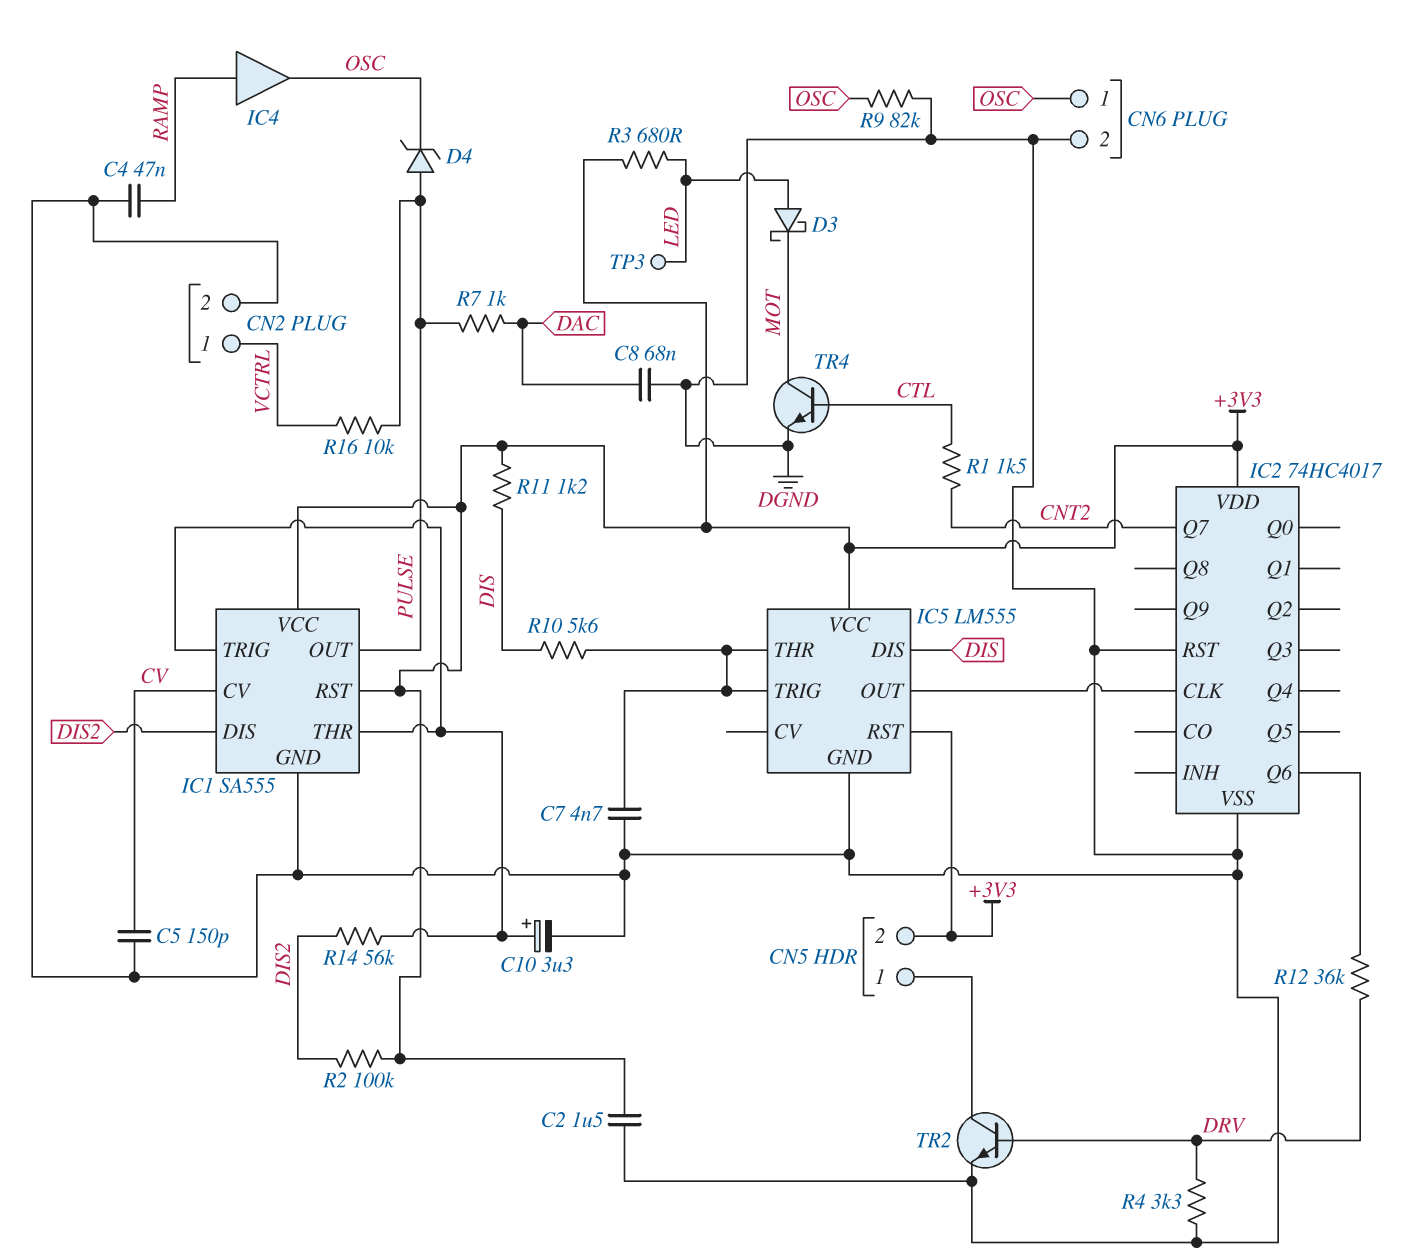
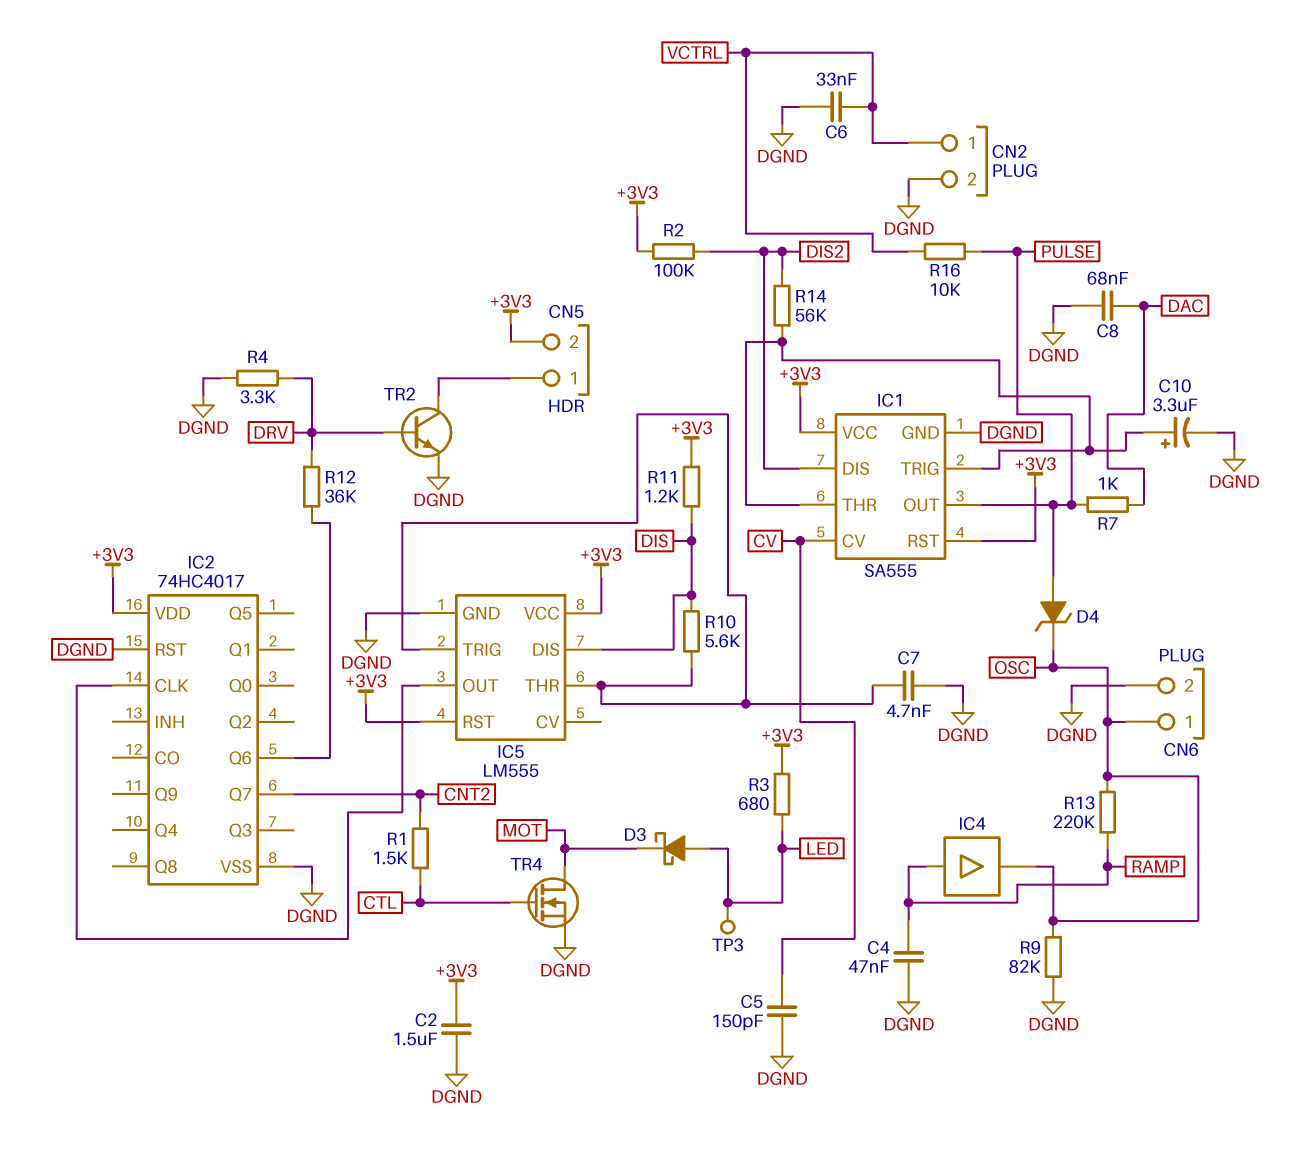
C6: none -> 33nF (DGND, VCTRL)
R13: none -> 220k (OSC, RAMP)
TR4: NPN (B CTL, C MOT, E DGND) -> NMOS (G CTL, D MOT, S DGND)

